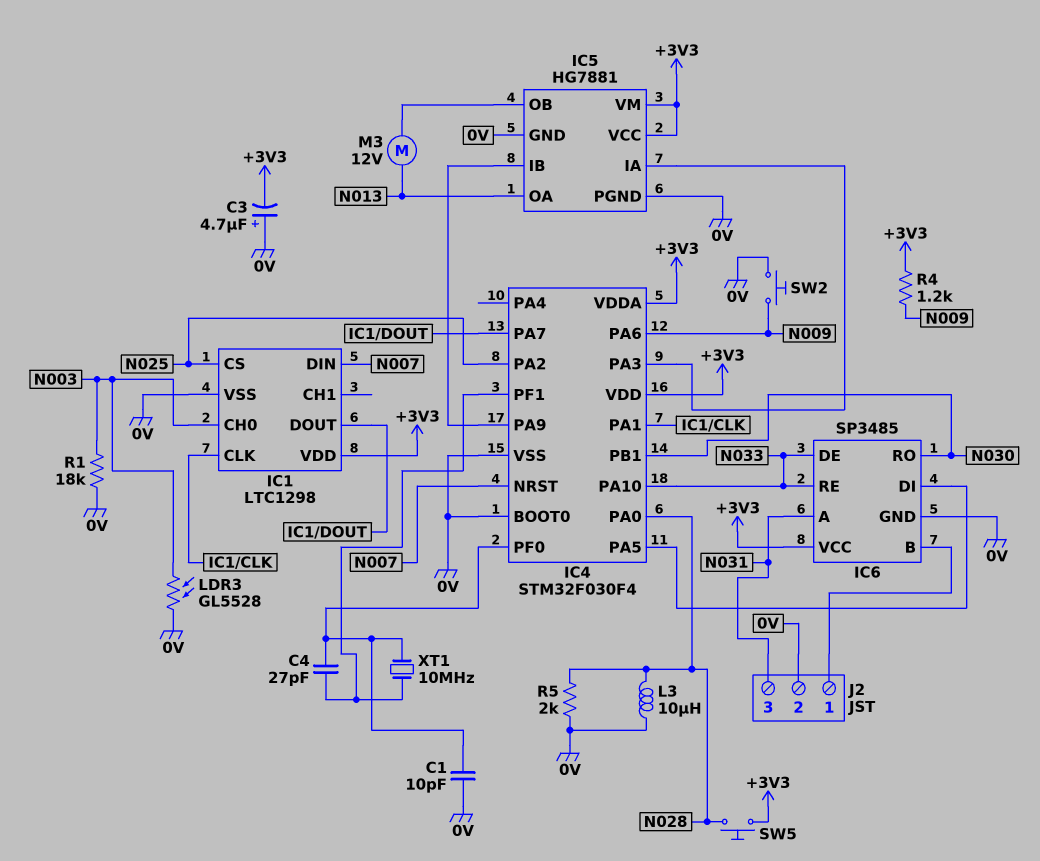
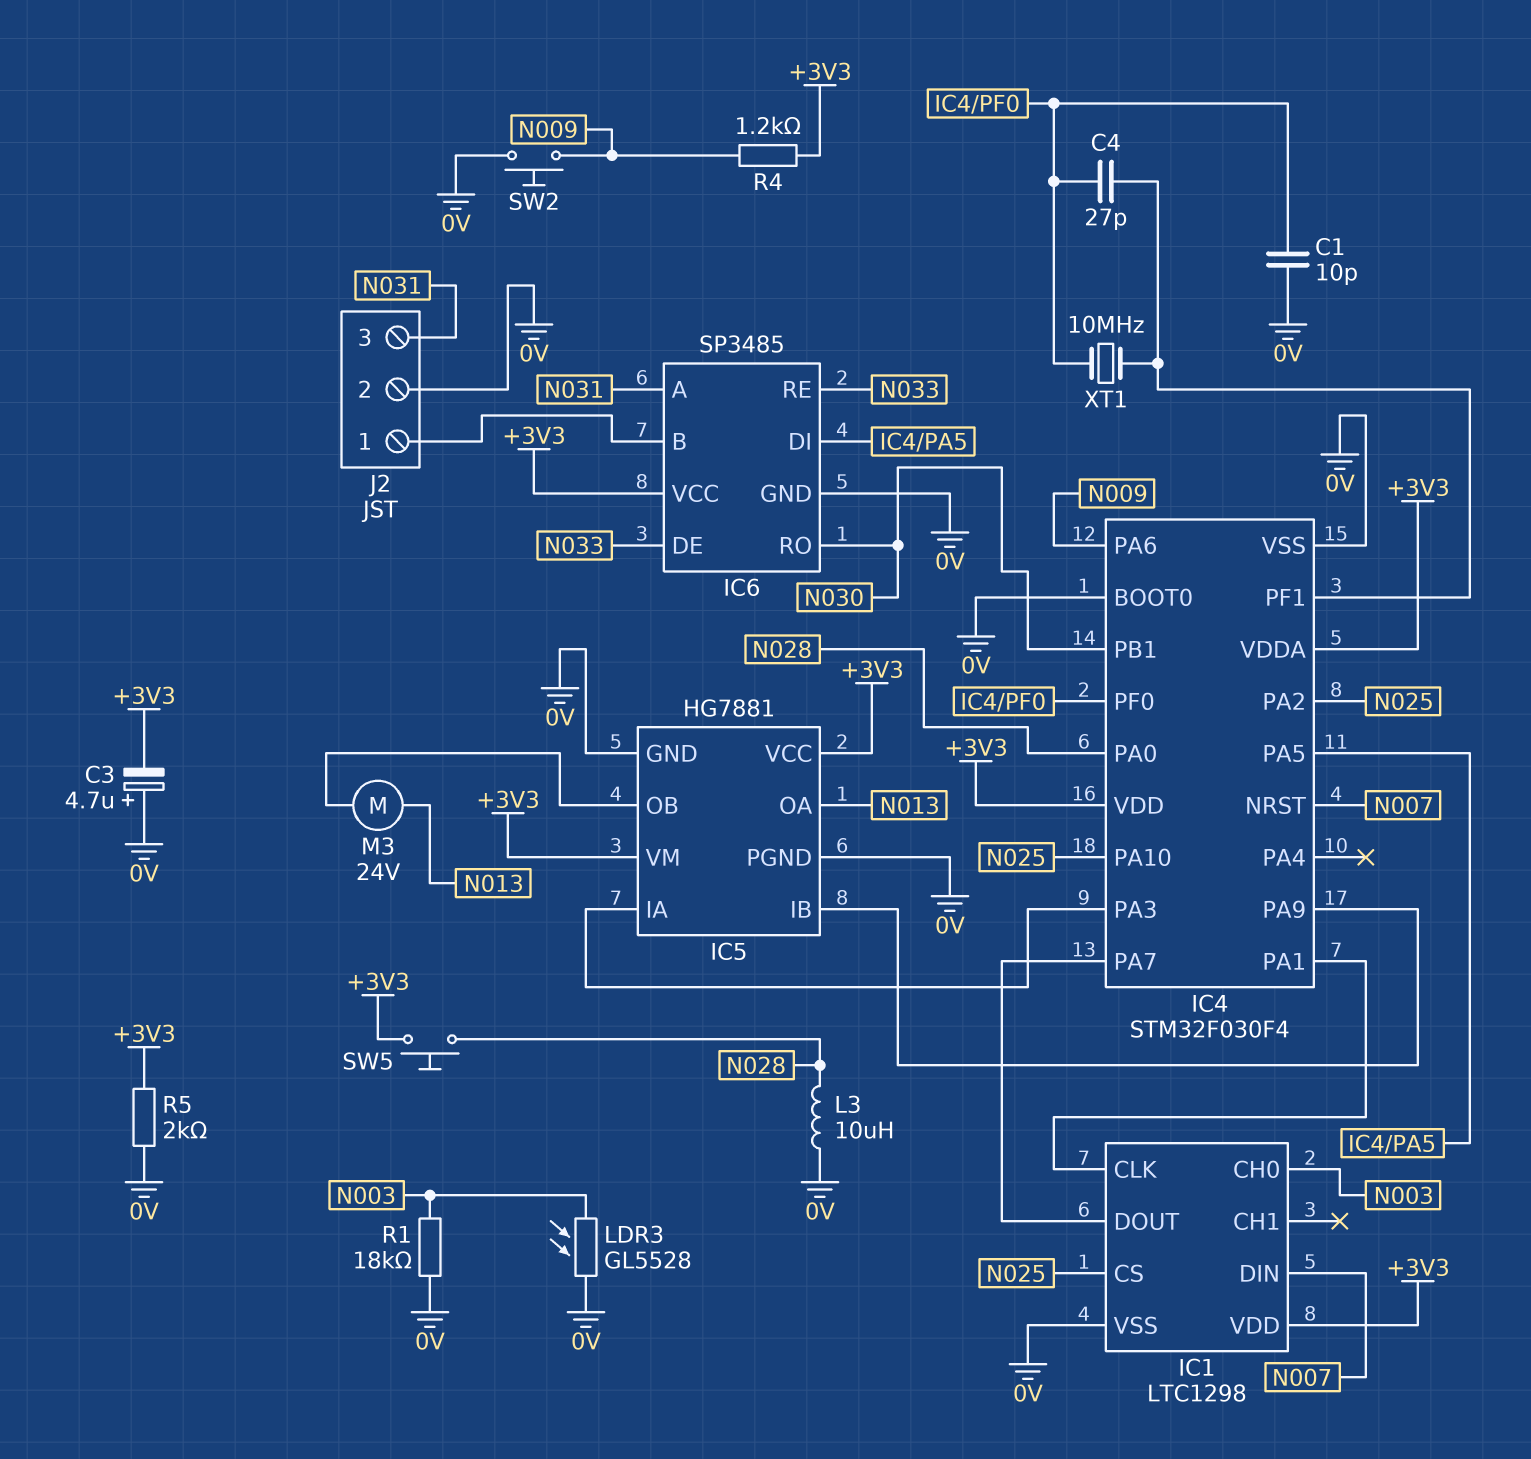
IC4 pin PA10: N033 -> N025
M3: motor 12V (IC5/OB, N013) -> motor 24V (IC5/OB, N013)
R5: 2k (0V, N028) -> 2k (+3V3, 0V)

